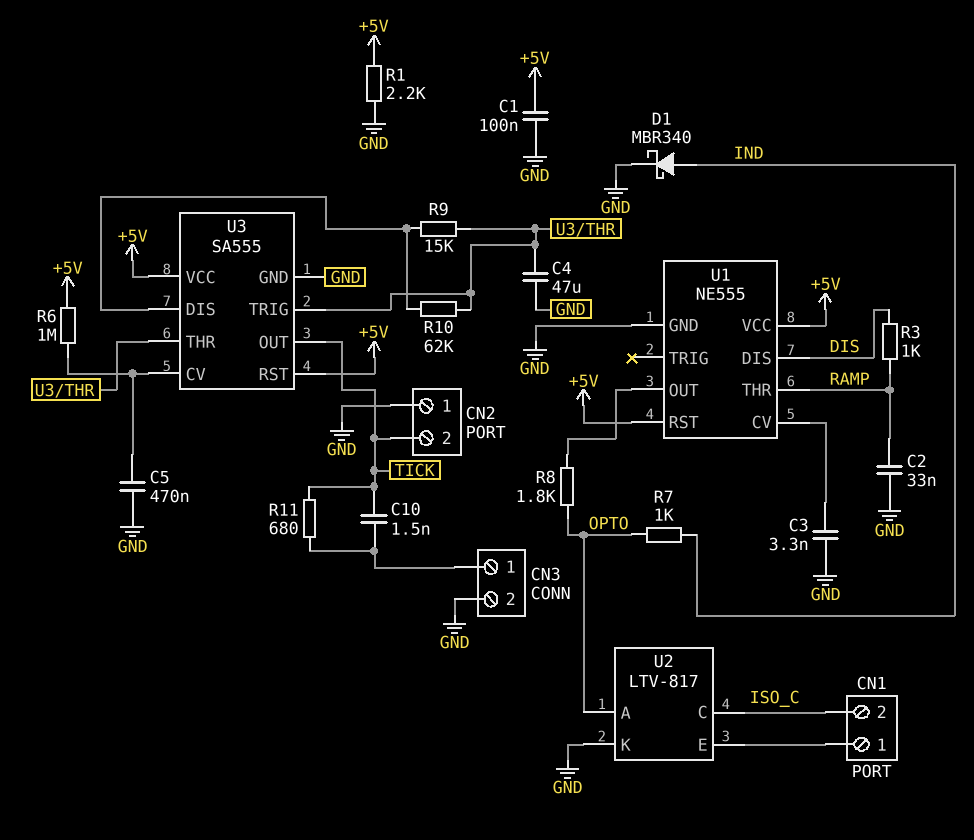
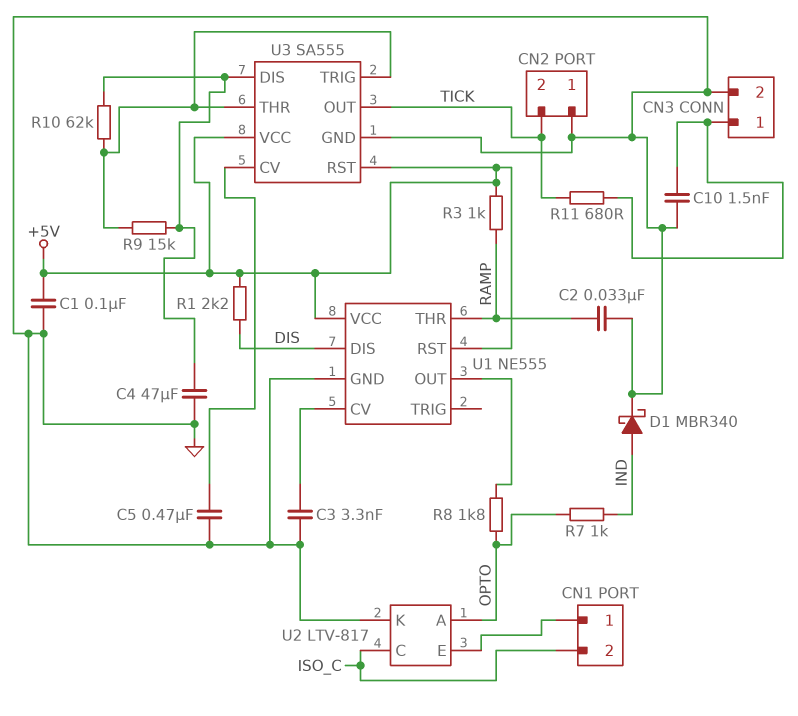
C4: 47uF (GND, U3/THR) -> 47uF (GND, U3/DIS)
C10: 1.5nF (CN3/1, TICK) -> 1.5nF (CN3/1, GND)
R1: 2.2k (+5V, GND) -> 2.2k (+5V, DIS)
R3: 1k (DIS, RAMP) -> 1k (+5V, RAMP)
R6: 1M (+5V, U3/CV) -> none

